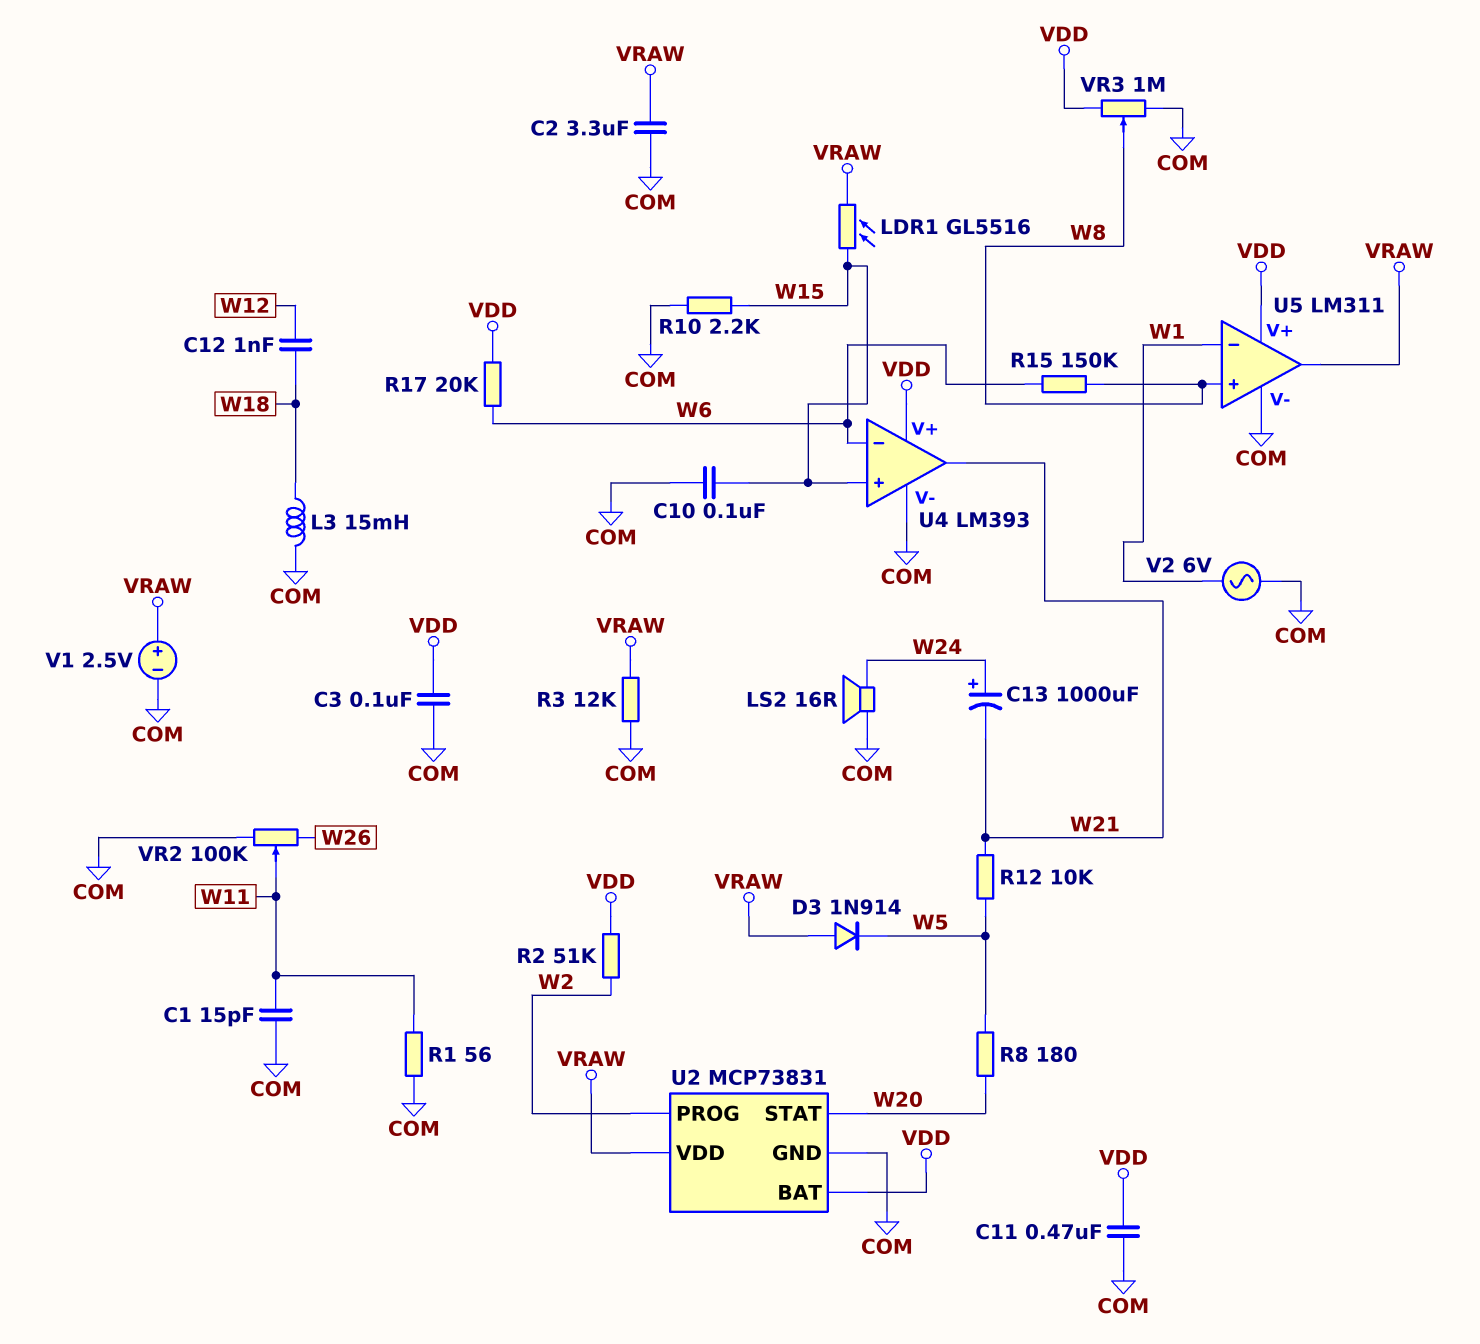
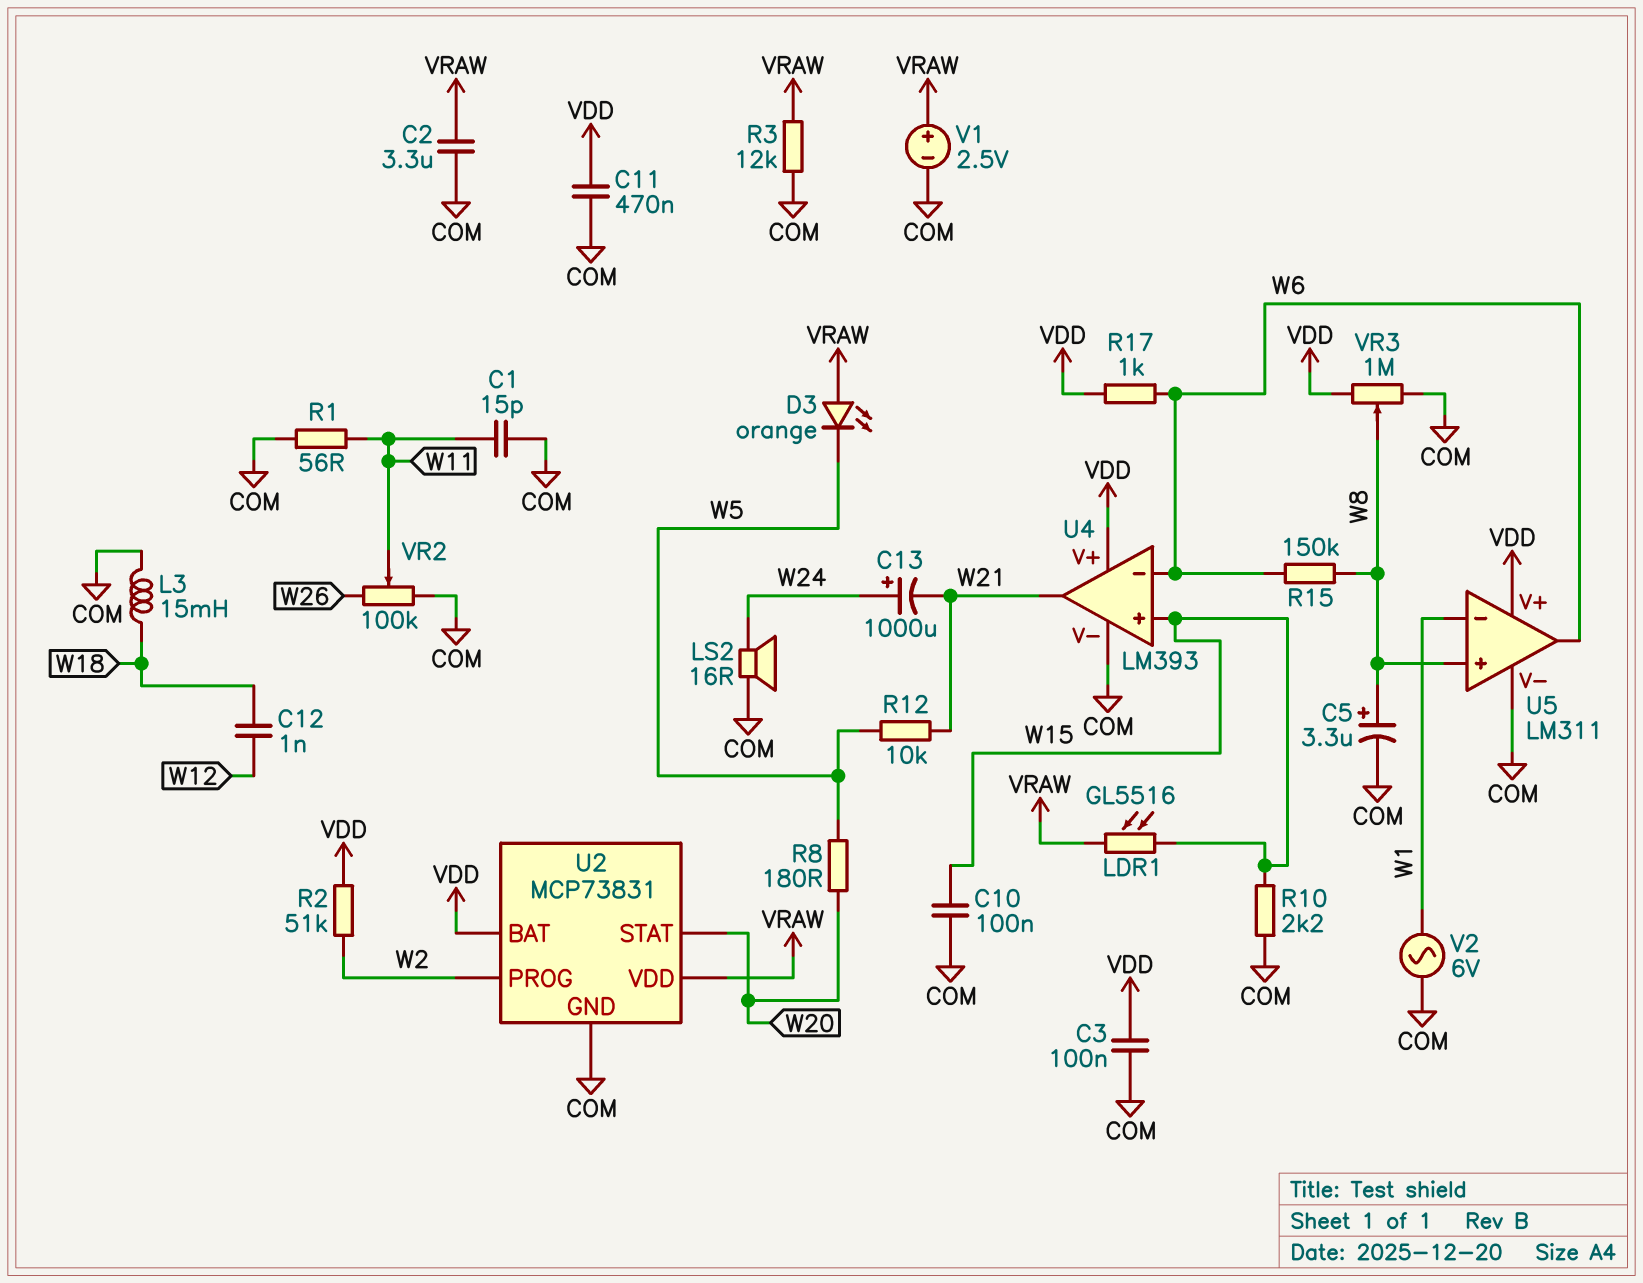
C5: none -> 3.3uF (plus W8, minus COM)
D3: diode 1N914 (A VRAW, K W5) -> LED orange (A VRAW, K W5)
R17: 20k (VDD, W6) -> 1k (VDD, W6)
U5 pin out: VRAW -> W6

